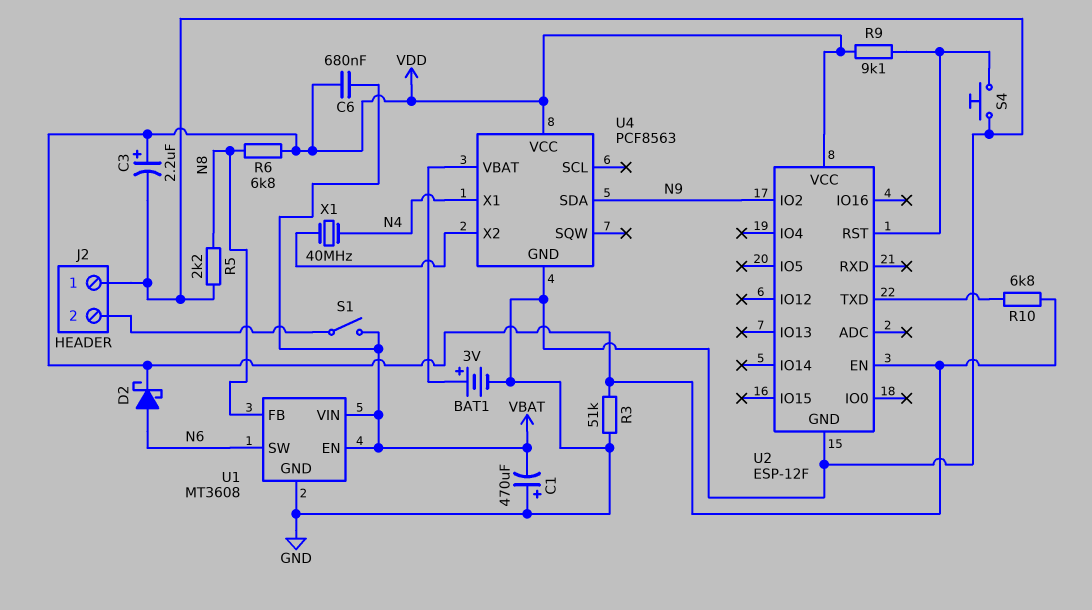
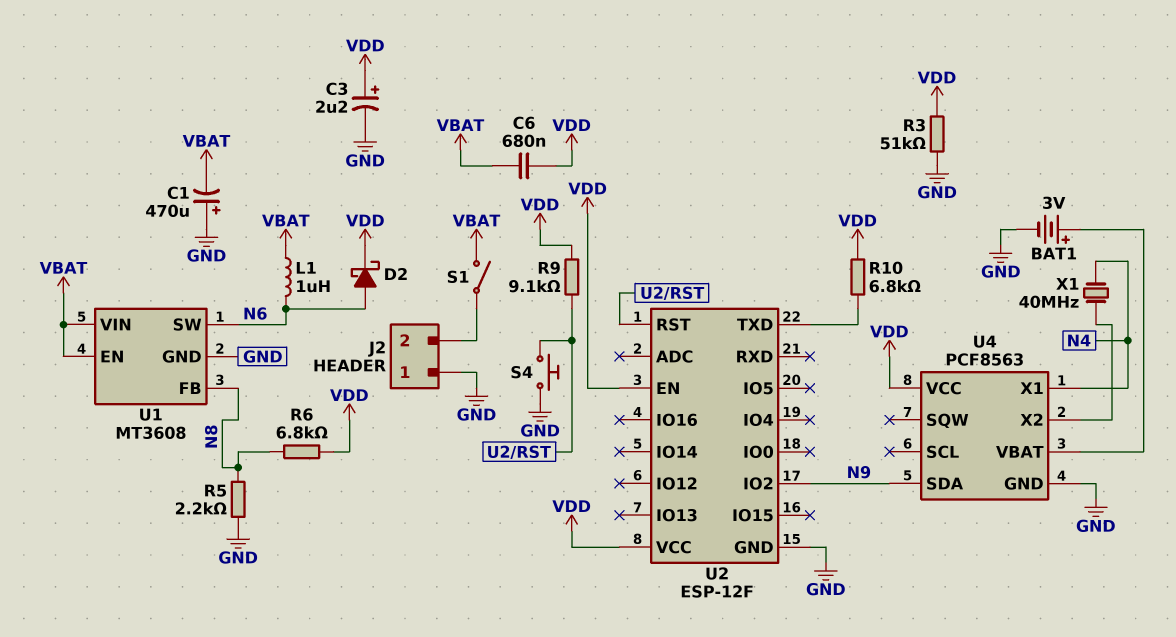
L1: none -> 1uH (N6, VBAT)

